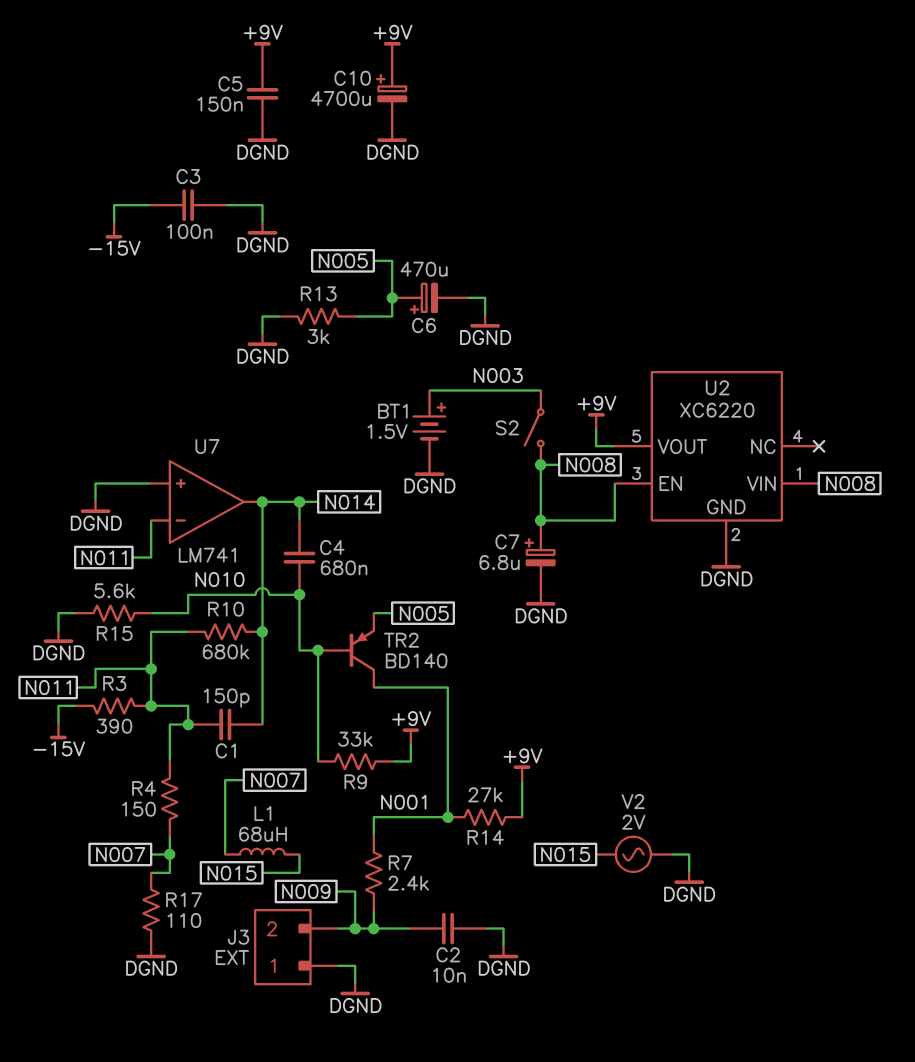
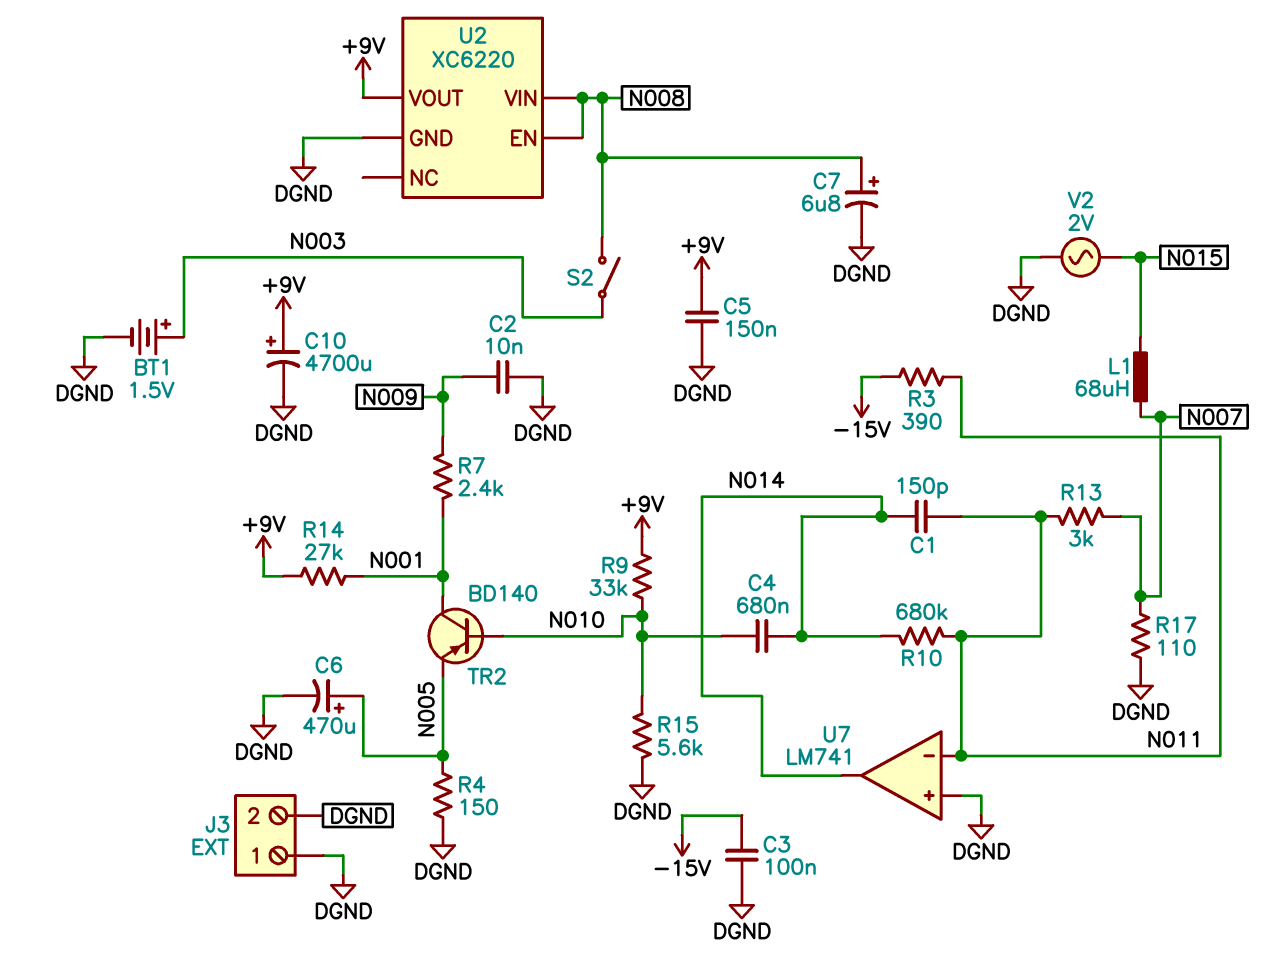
J3 pin 2: N009 -> DGND
R4: 150 (N007, N011) -> 150 (DGND, N005)
R13: 3k (DGND, N005) -> 3k (N007, N011)

